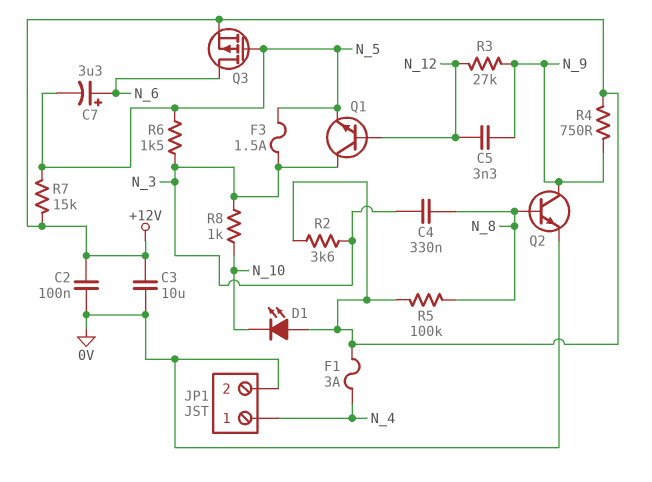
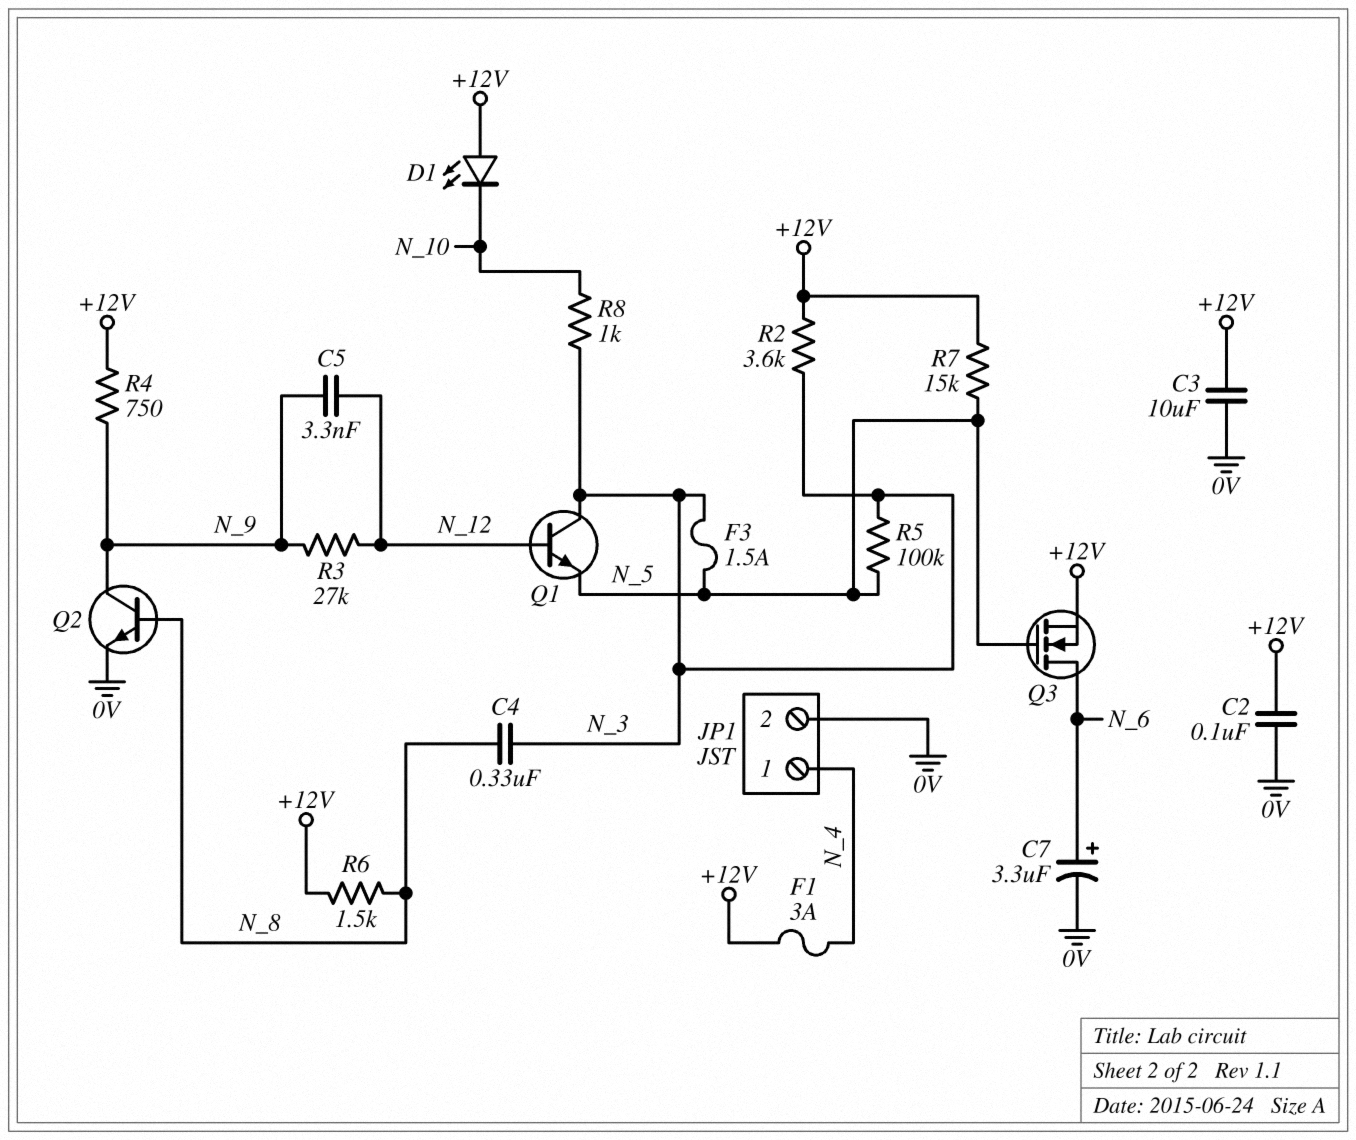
C7: 3.3uF (plus N_6, minus N_5) -> 3.3uF (plus N_6, minus 0V)
Q3: PMOS (G N_5, D N_6, S +12V) -> NMOS (G N_5, D N_6, S +12V)
R5: 100k (+12V, N_8) -> 100k (N_3, N_5)
R6: 1.5k (N_3, N_5) -> 1.5k (+12V, N_8)

